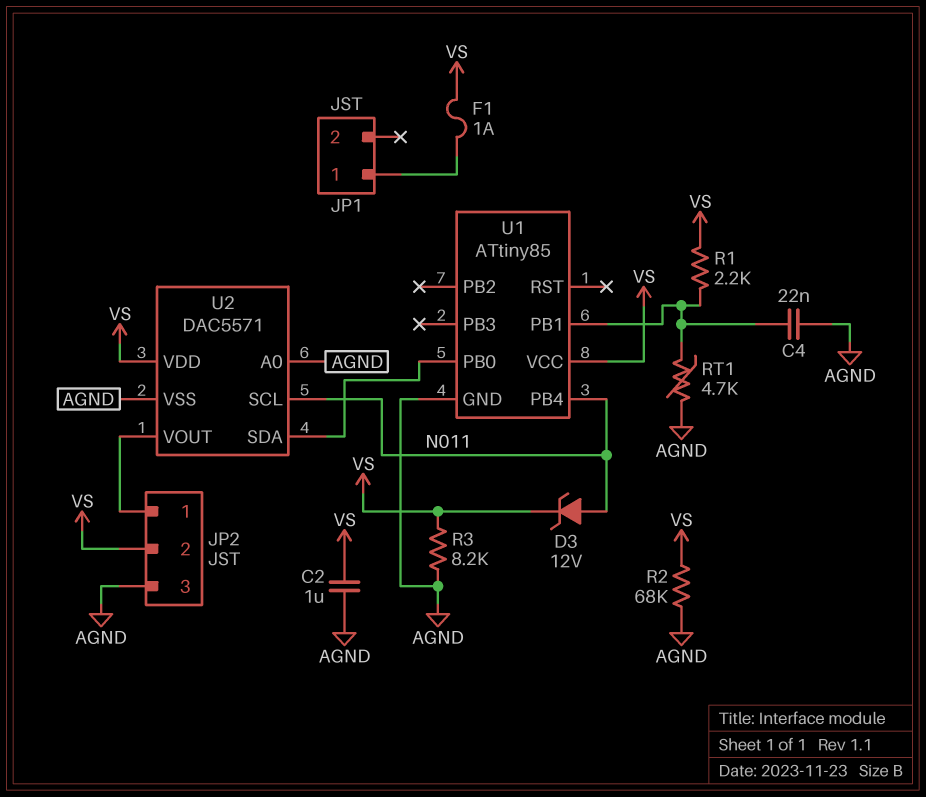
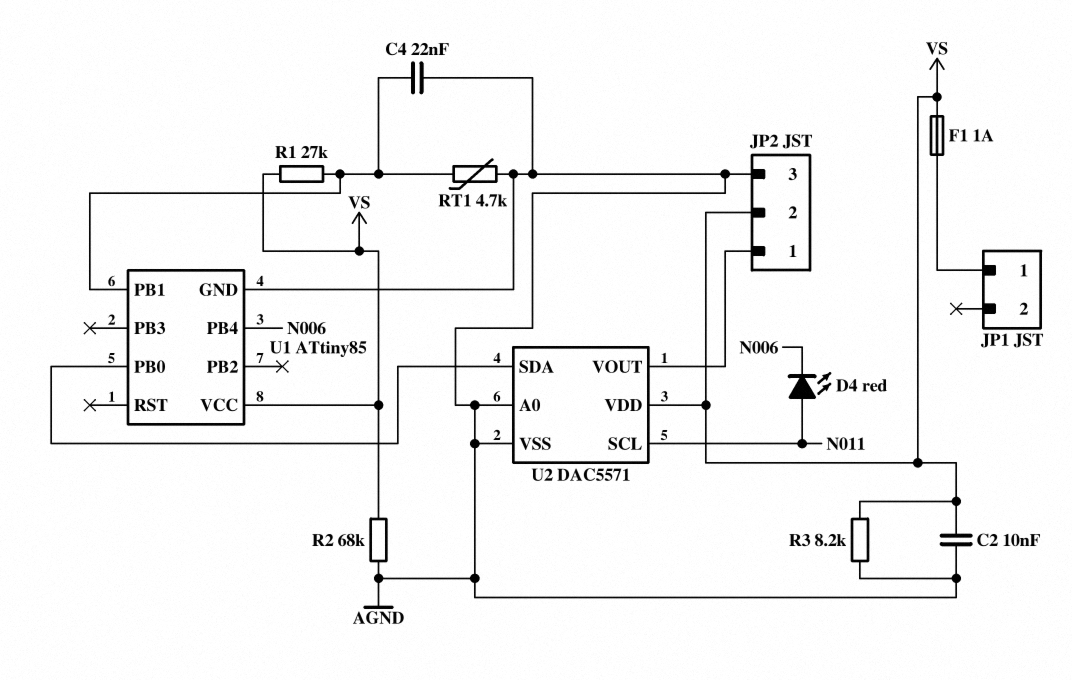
C2: 1uF (AGND, VS) -> 10nF (AGND, VS)
D3: zener 12V (A N011, K VS) -> none
D4: none -> LED red (A N011, K N006)
R1: 2.2k (U1/PB1, VS) -> 27k (U1/PB1, VS)
U1 pin PB4: N011 -> N006

